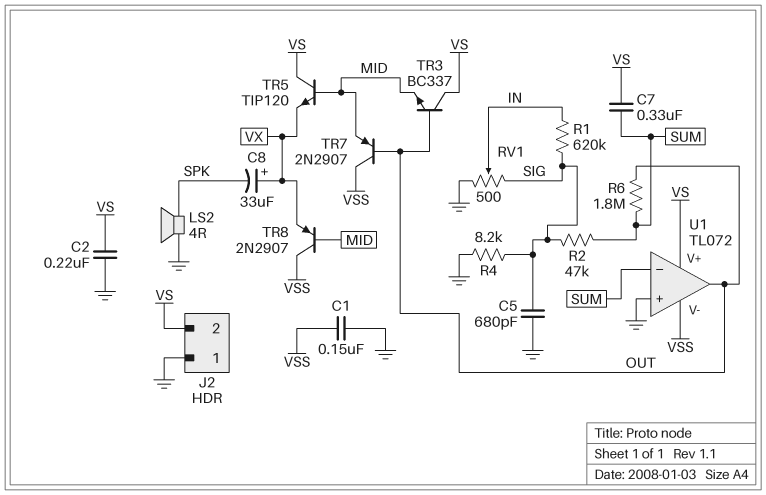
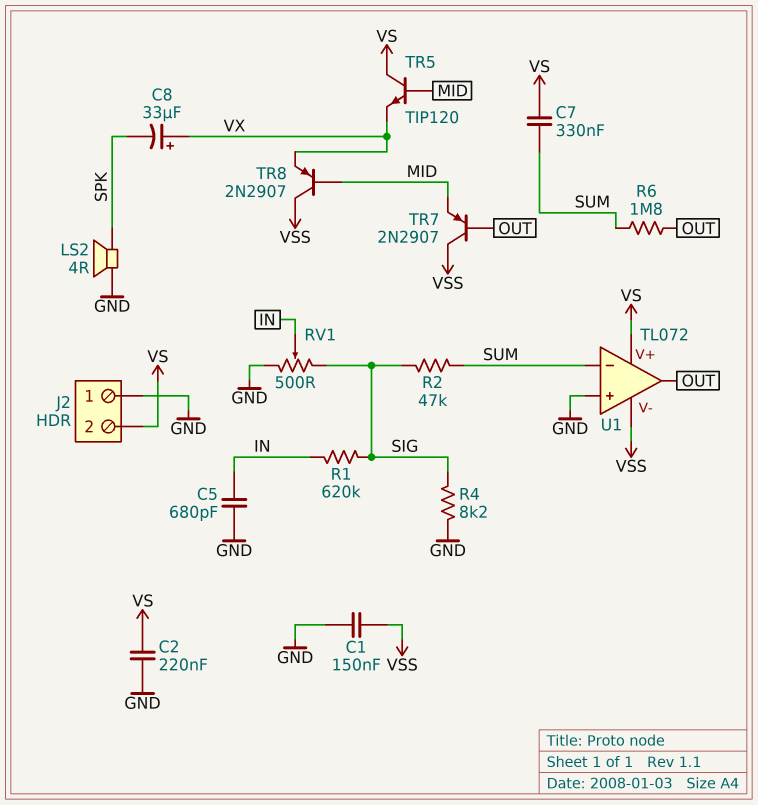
C5: 680pF (GND, SIG) -> 680pF (GND, IN)
TR3: NPN BC337 (B OUT, C VS, E MID) -> none

